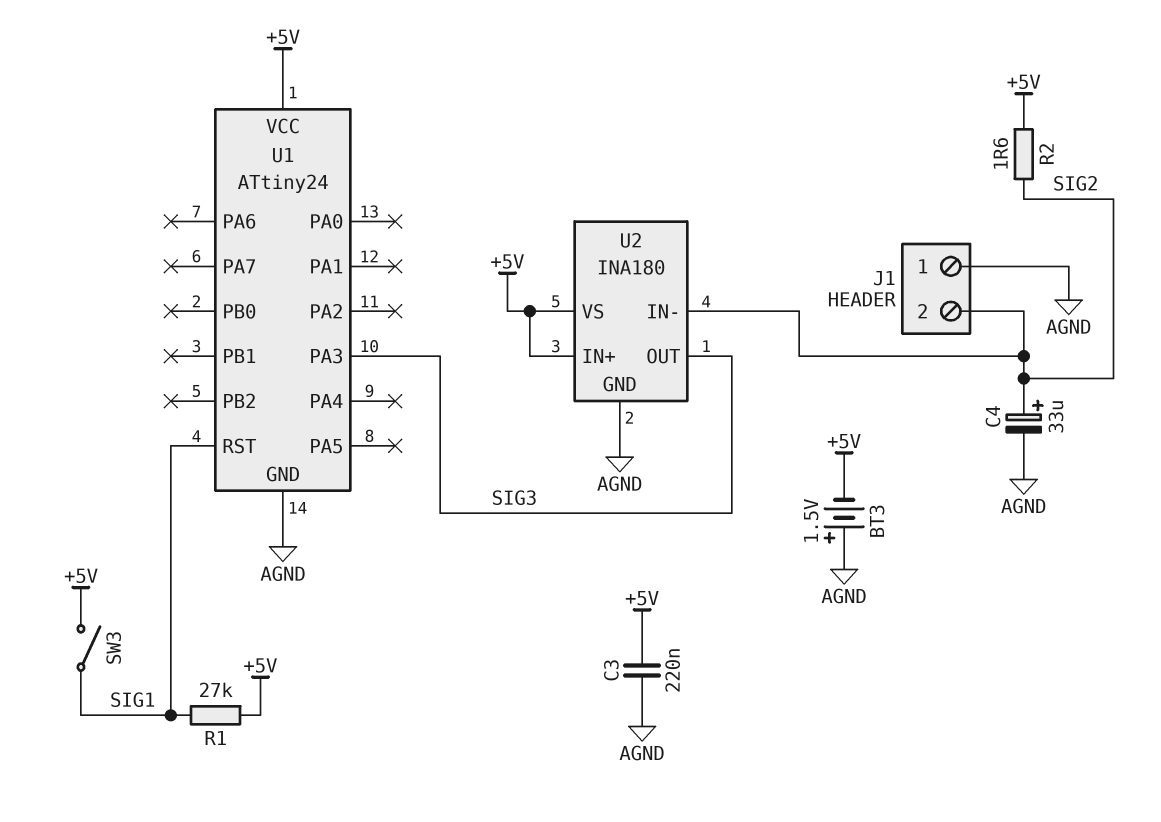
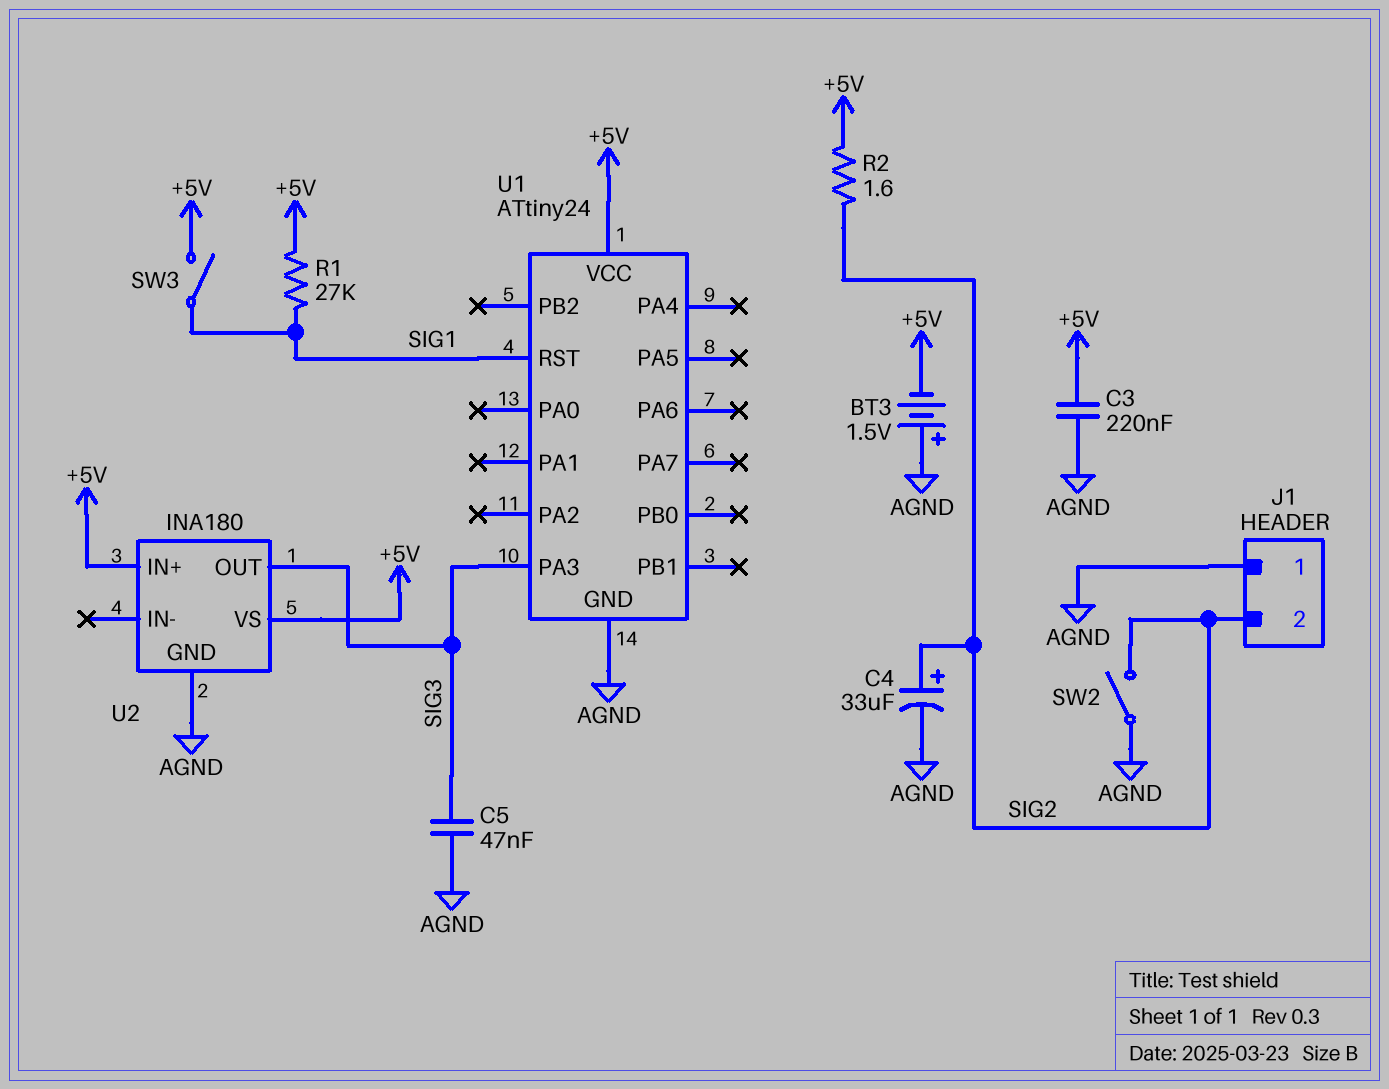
C5: none -> 47nF (AGND, SIG3)
SW2: none -> switch (AGND, SIG2)
U2 pin IN-: SIG2 -> none

